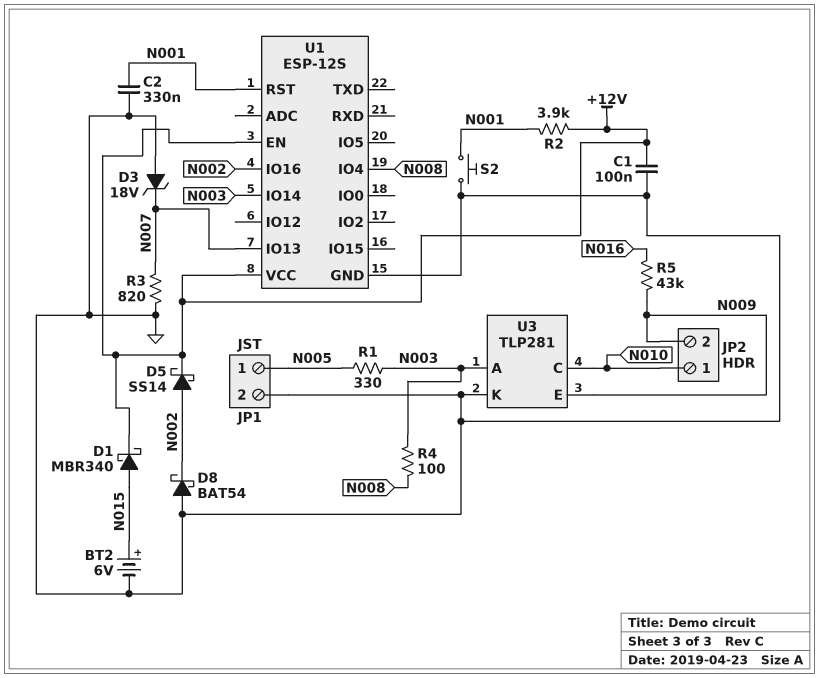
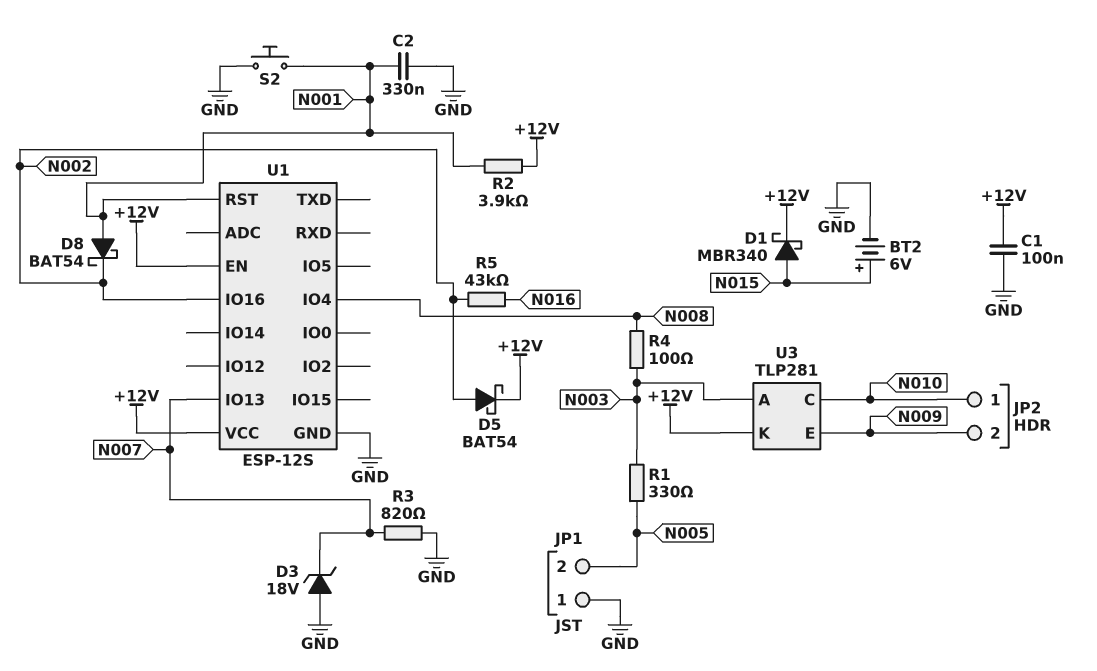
D5: schottky SS14 (A N002, K +12V) -> schottky BAT54 (A N002, K +12V)
D8: schottky BAT54 (A GND, K N002) -> schottky BAT54 (A N001, K N002)
JP1 pin 1: N005 -> GND
JP1 pin 2: GND -> N005
R5: 43k (N009, N016) -> 43k (N002, N016)
U1 pin IO14: N003 -> none
U3 pin K: GND -> +12V

